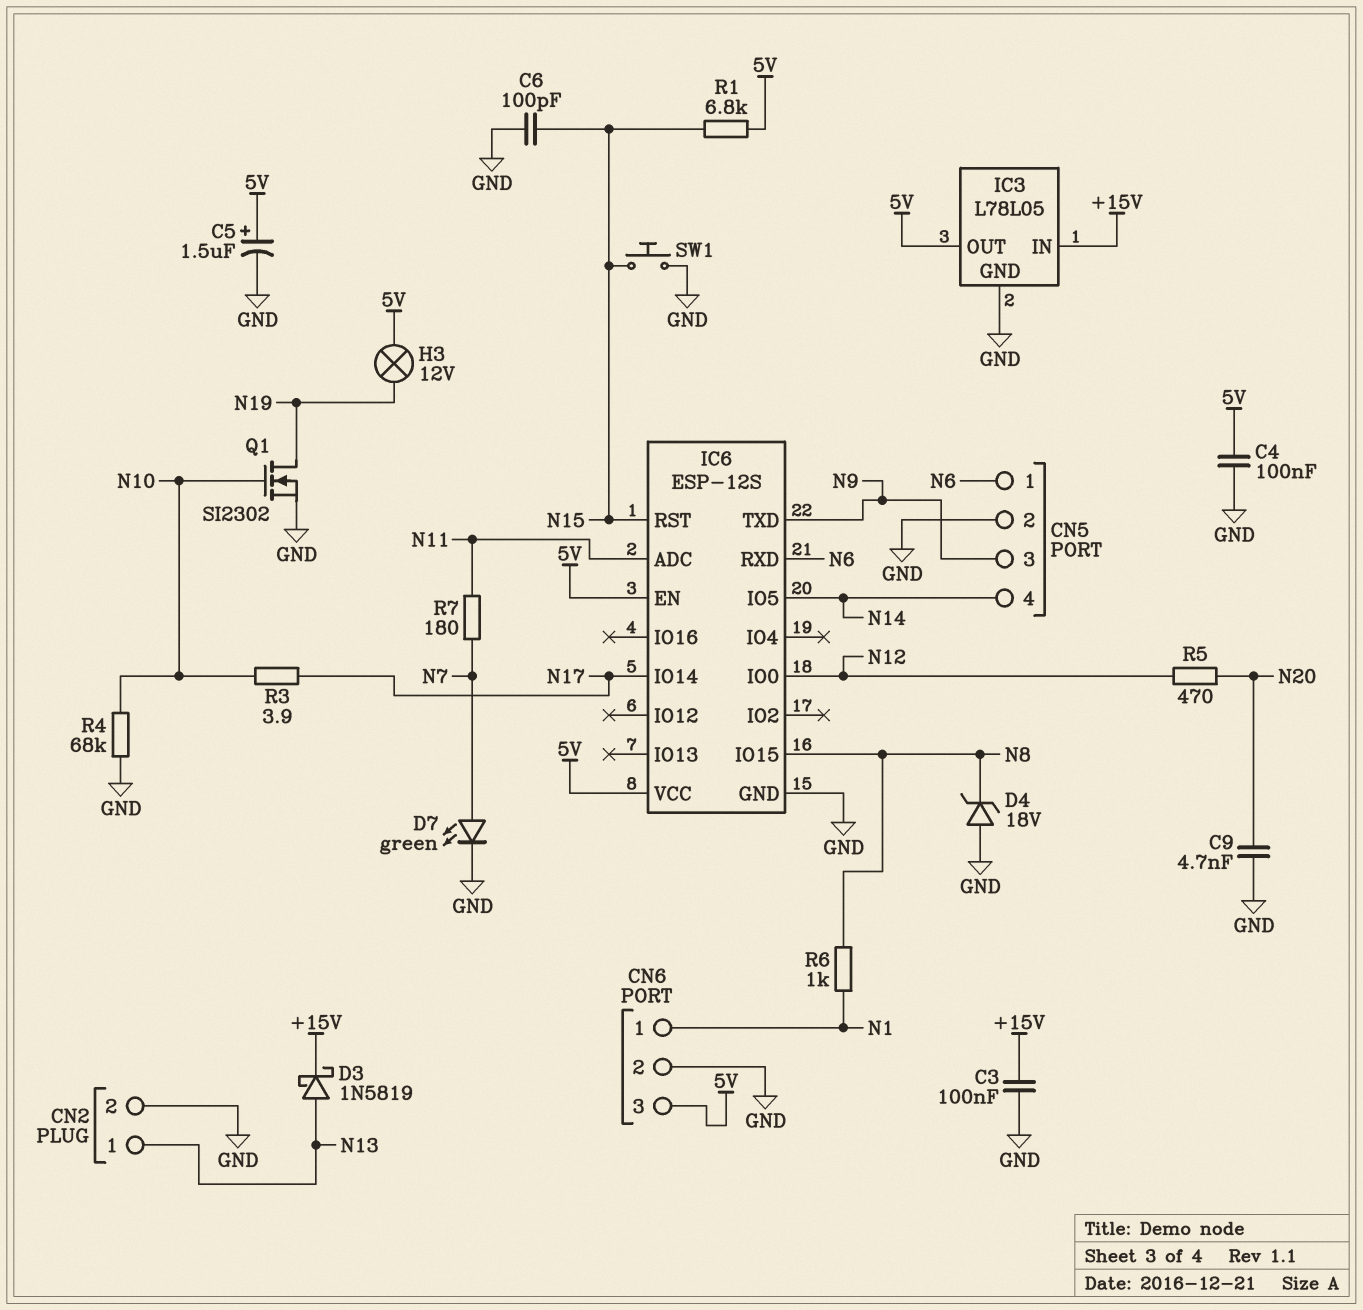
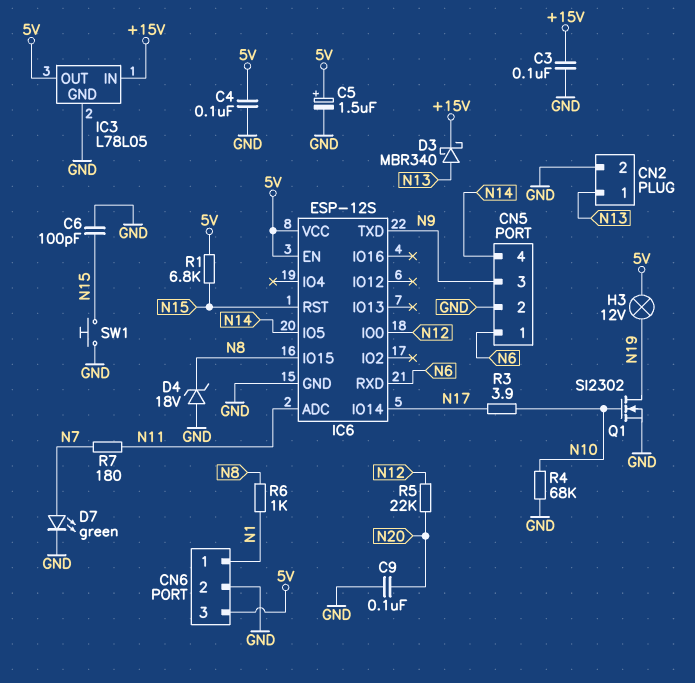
C9: 4.7nF (GND, N20) -> 100nF (GND, N20)
D3: schottky 1N5819 (A N13, K +15V) -> schottky MBR340 (A N13, K +15V)
R5: 470 (N12, N20) -> 22k (N12, N20)

